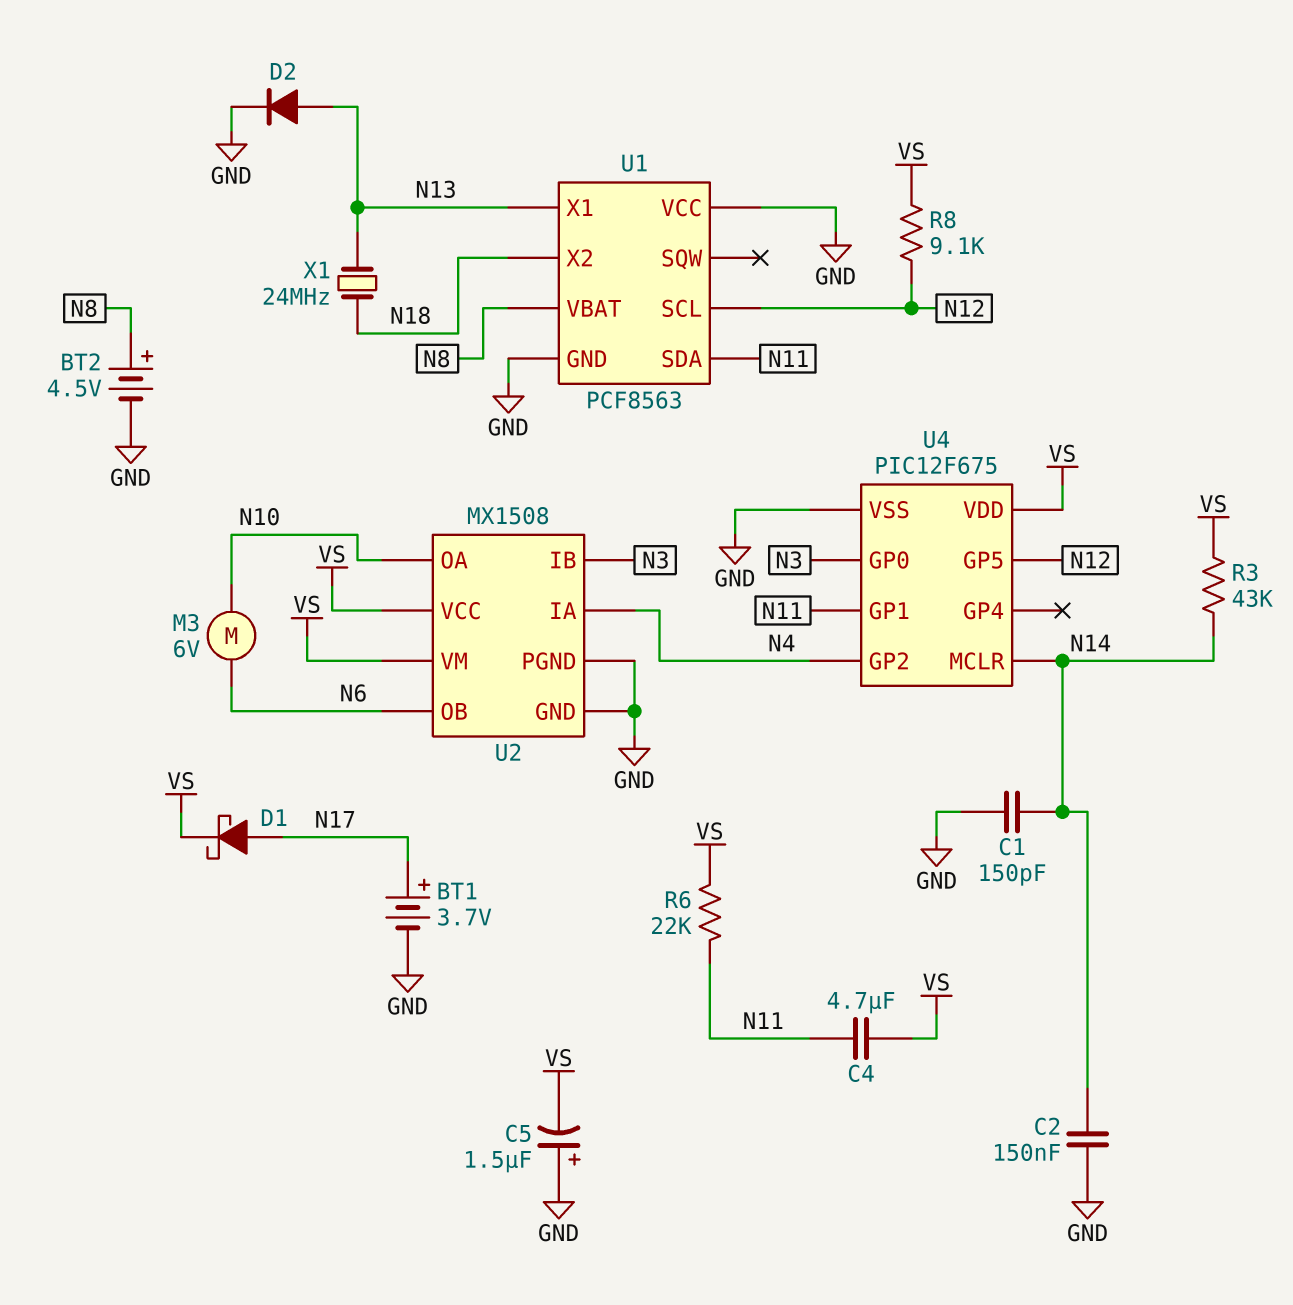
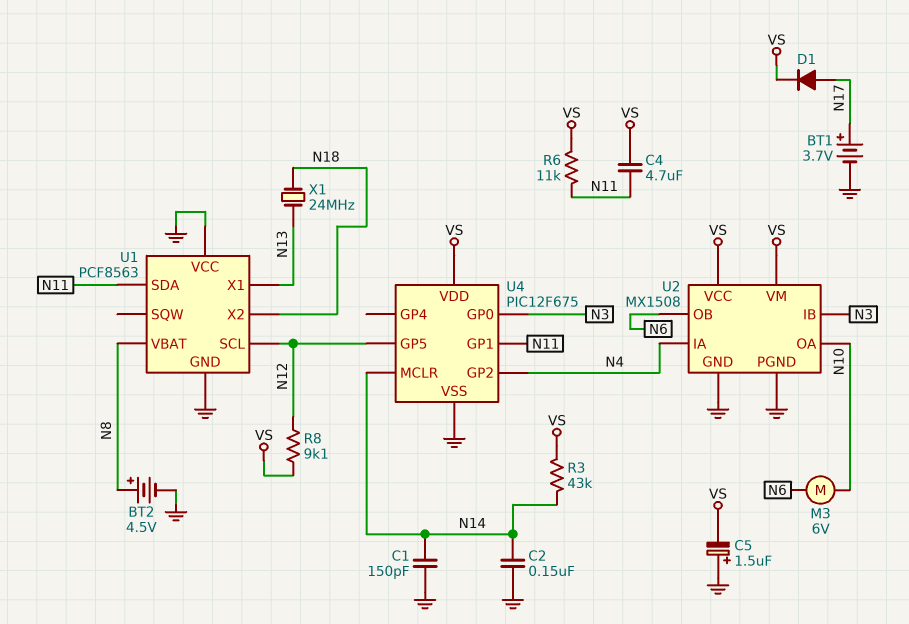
D1: schottky (A N17, K VS) -> diode (A N17, K VS)
D2: diode (A N13, K GND) -> none
R6: 22k (N11, VS) -> 11k (N11, VS)

